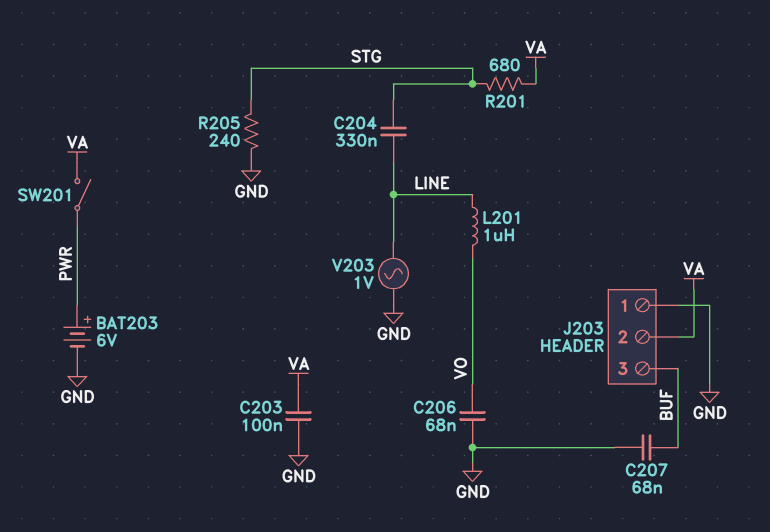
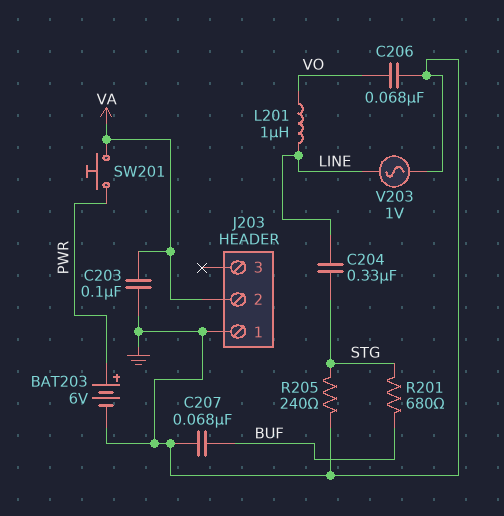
J203 pin 3: BUF -> none
R201: 680 (STG, VA) -> 680 (BUF, STG)
SW201: switch (PWR, VA) -> button (PWR, VA)

